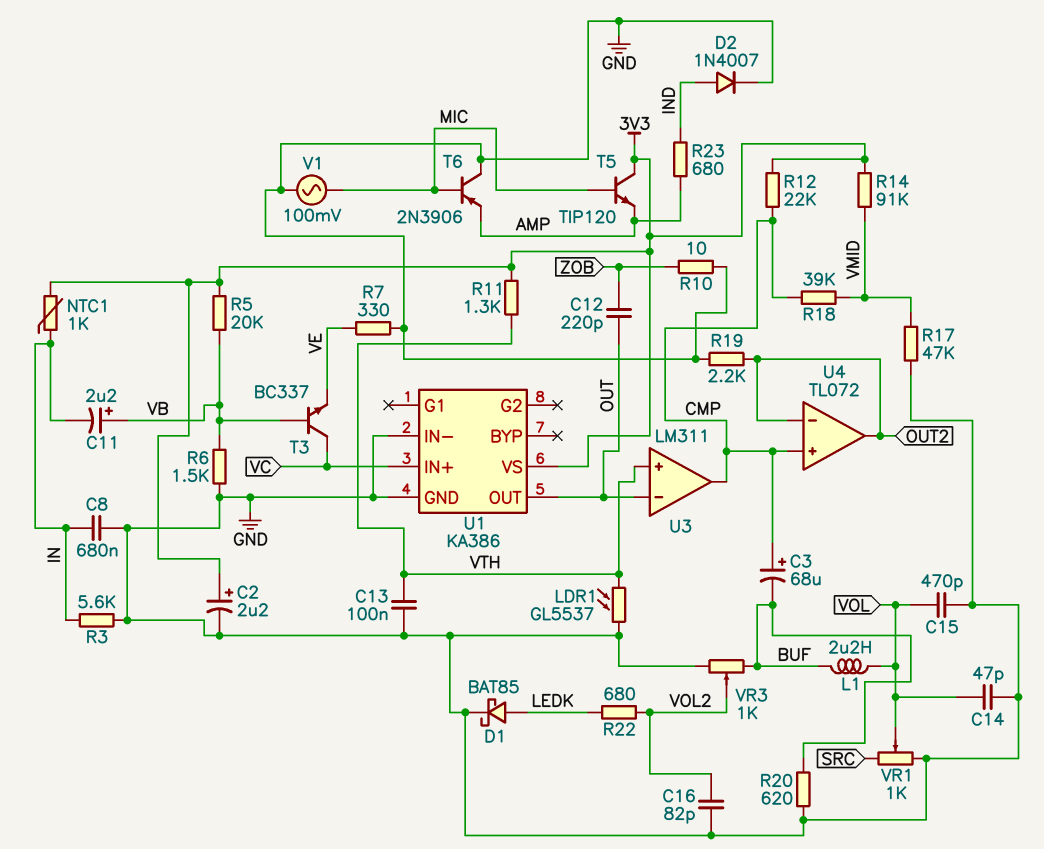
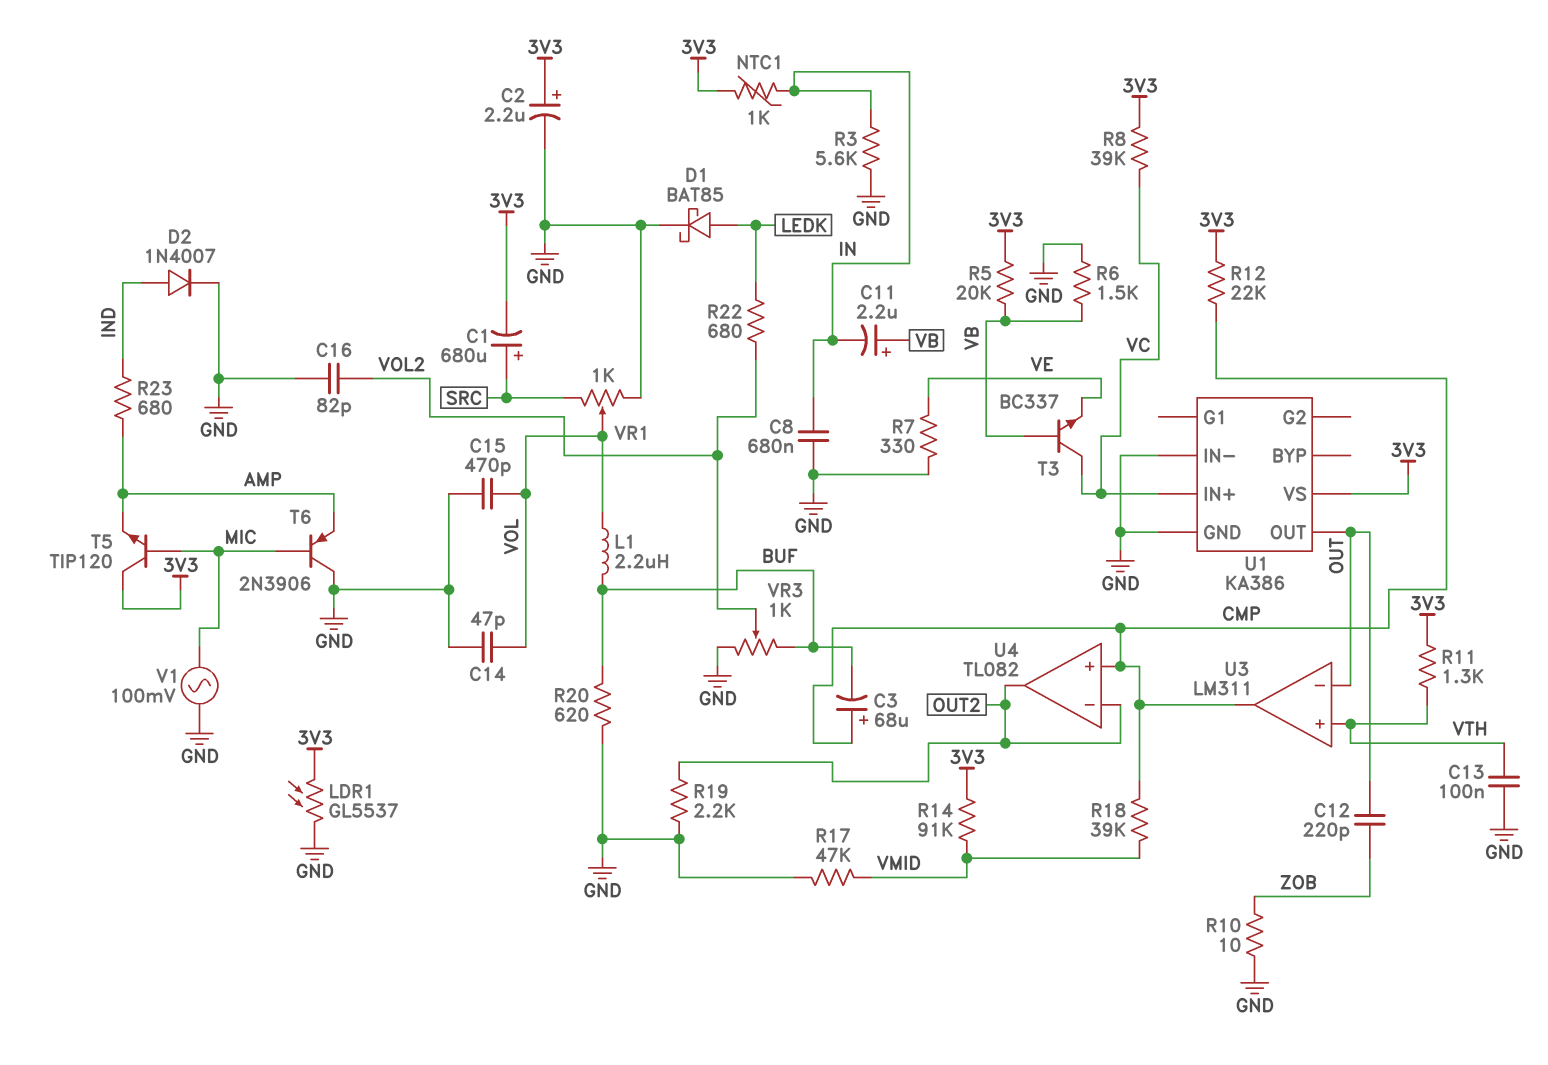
C1: none -> 680uF (plus SRC, minus 3V3)
LDR1: GL5537 (GND, VTH) -> GL5537 (3V3, GND)
R8: none -> 39k (3V3, VC)
U4: TL072 -> TL082

